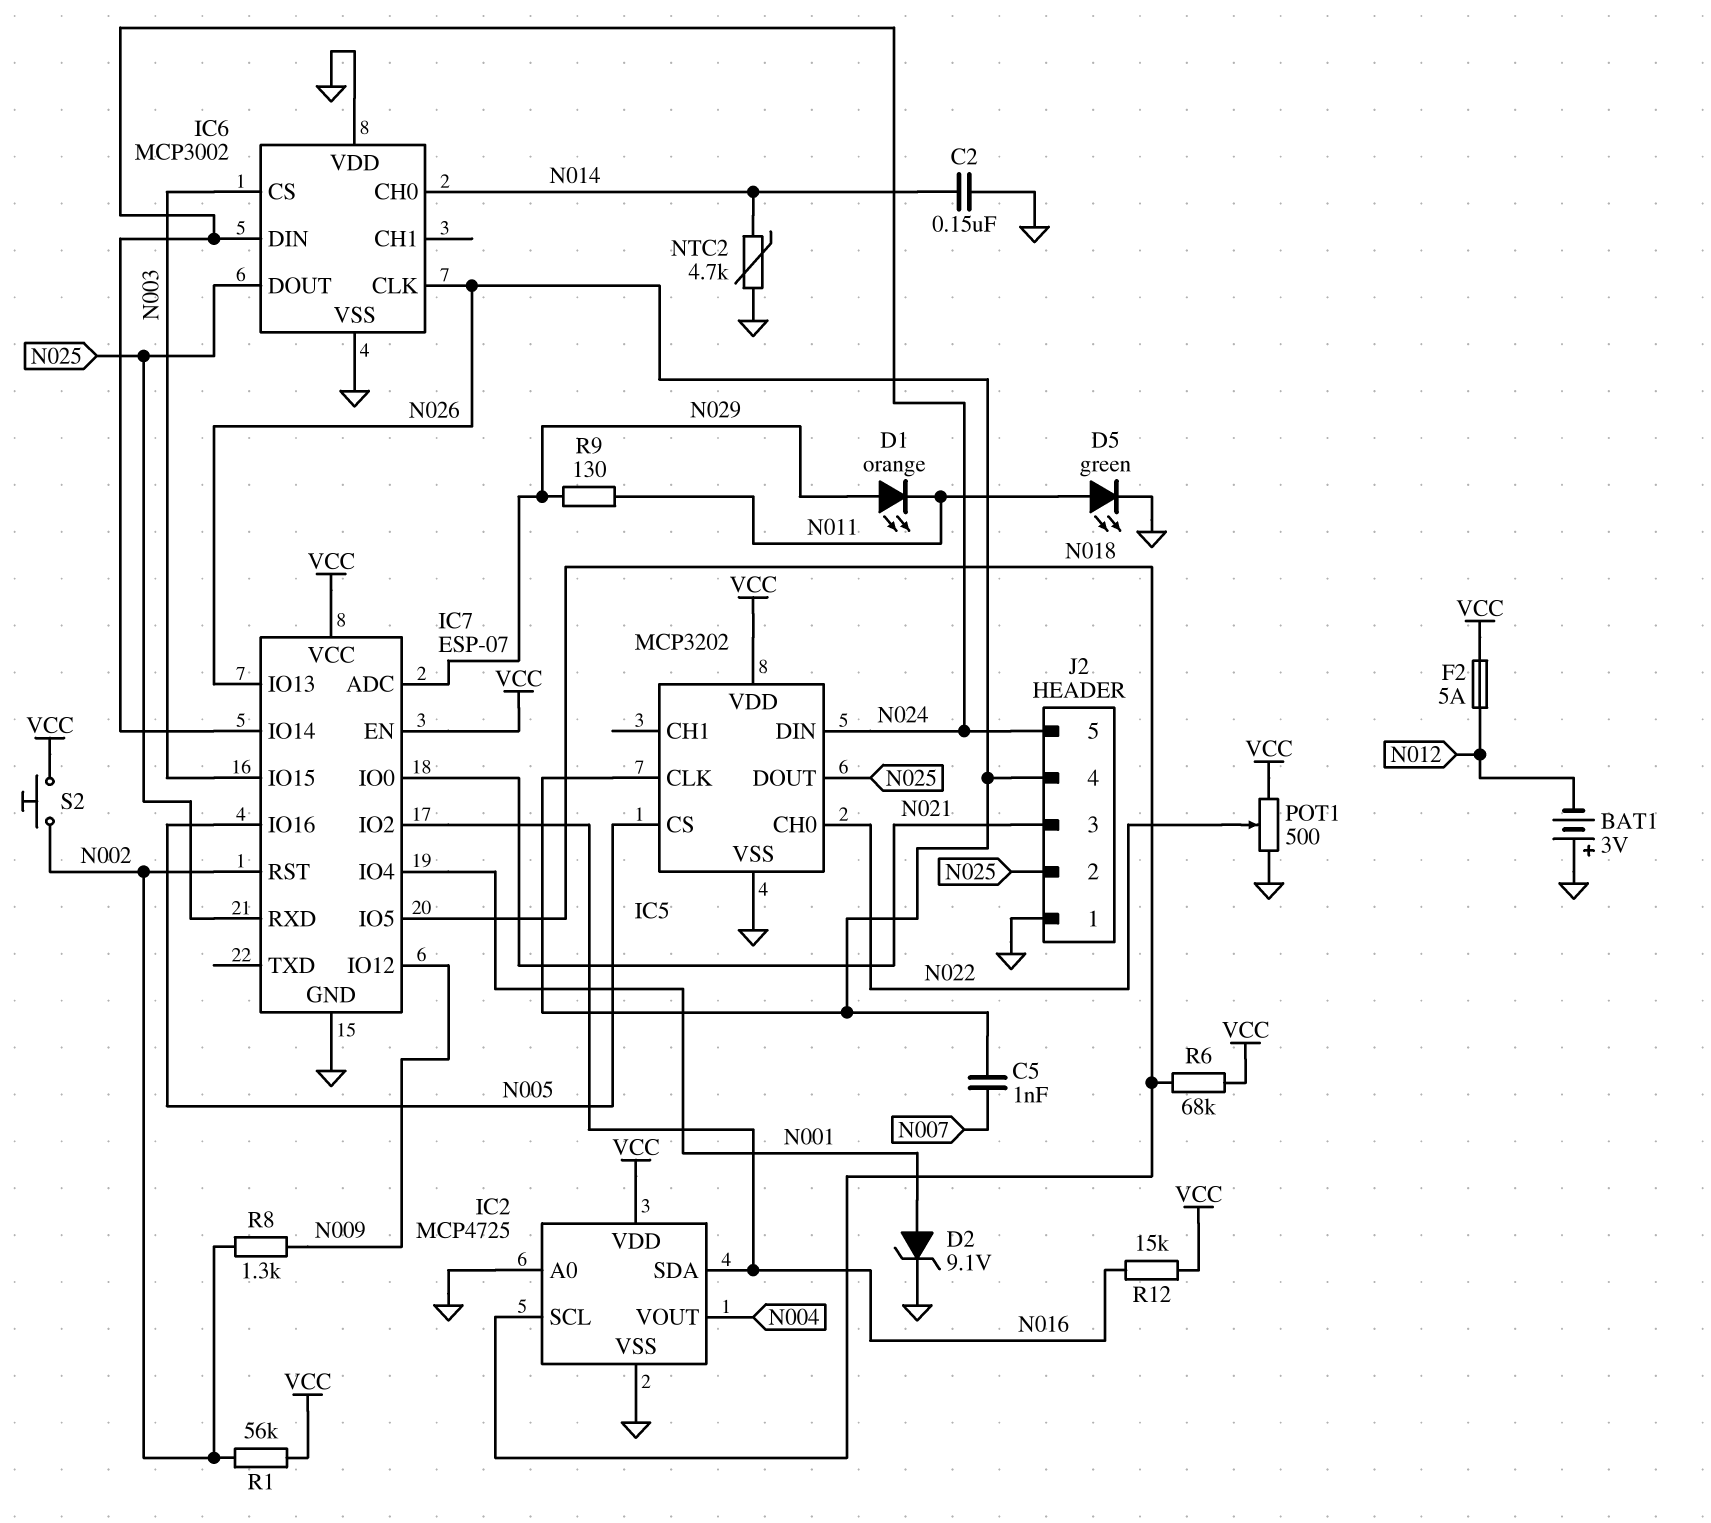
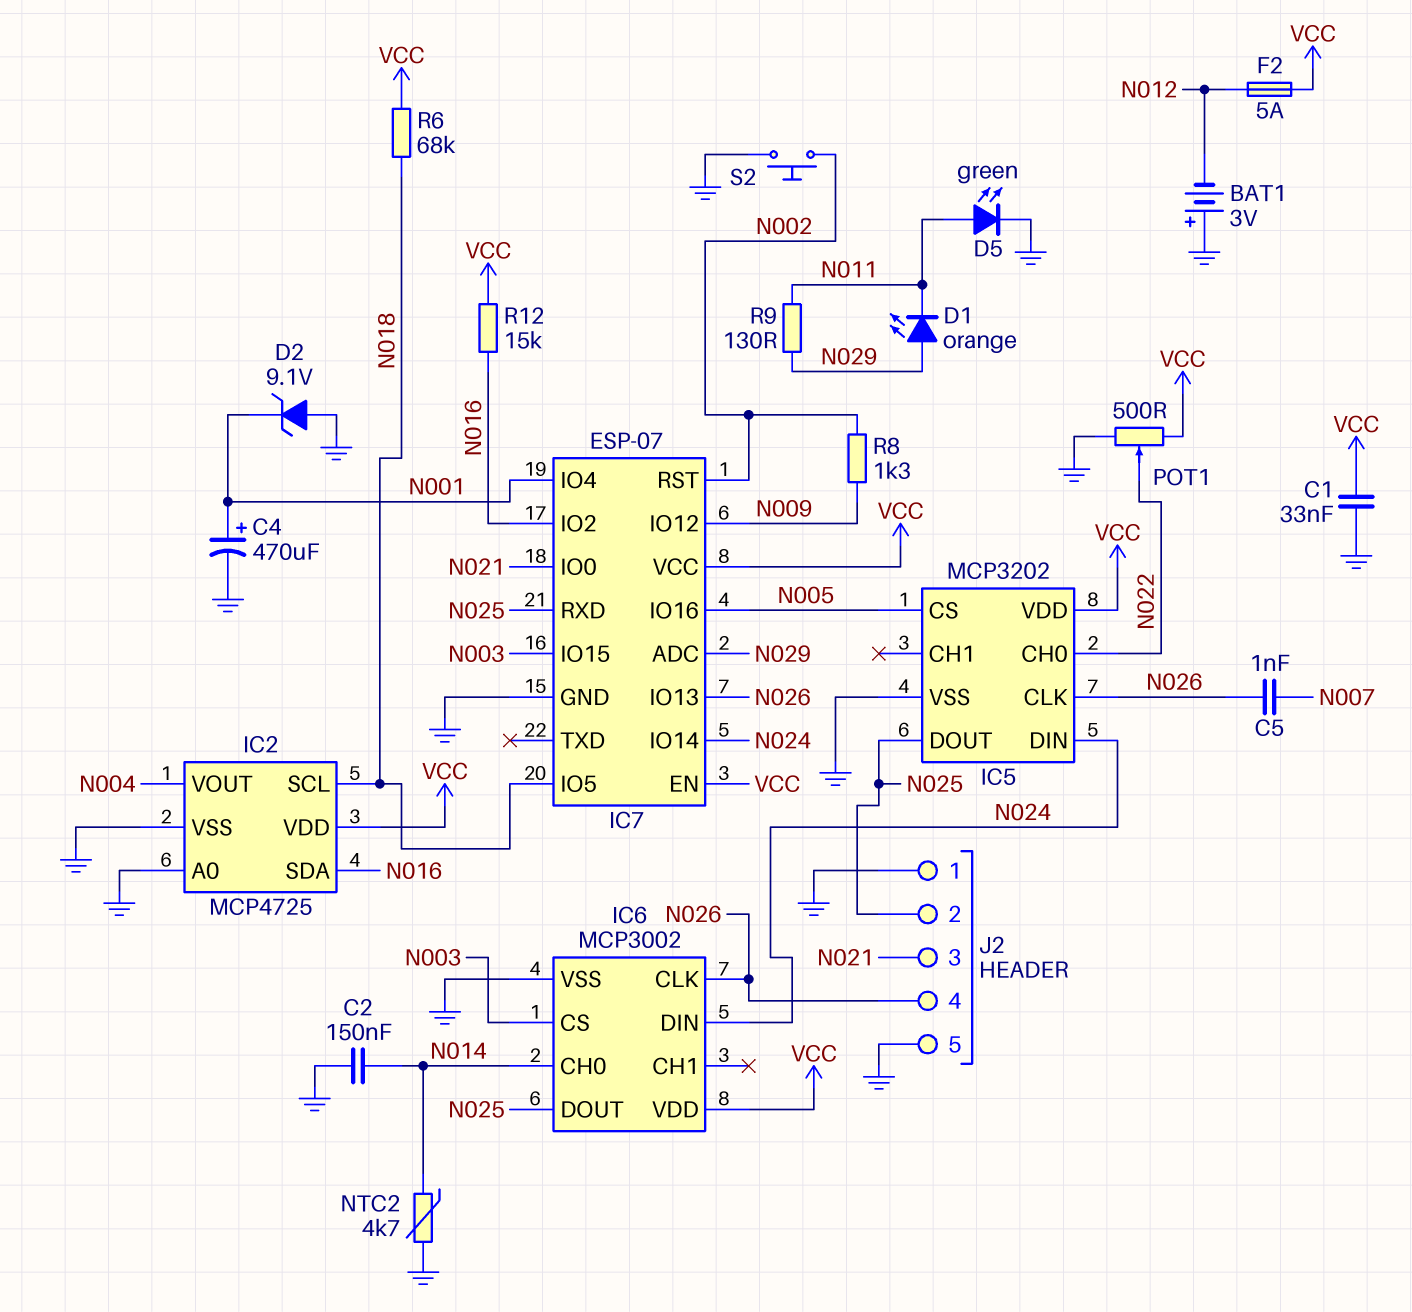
C1: none -> 33nF (GND, VCC)
C4: none -> 470uF (plus N001, minus GND)
D2: zener 9.1V (A N001, K GND) -> zener 9.1V (A GND, K N001)
IC6 pin VDD: GND -> VCC
J2 pin 5: N024 -> GND
R1: 56k (N002, VCC) -> none
S2: button (N002, VCC) -> button (GND, N002)

